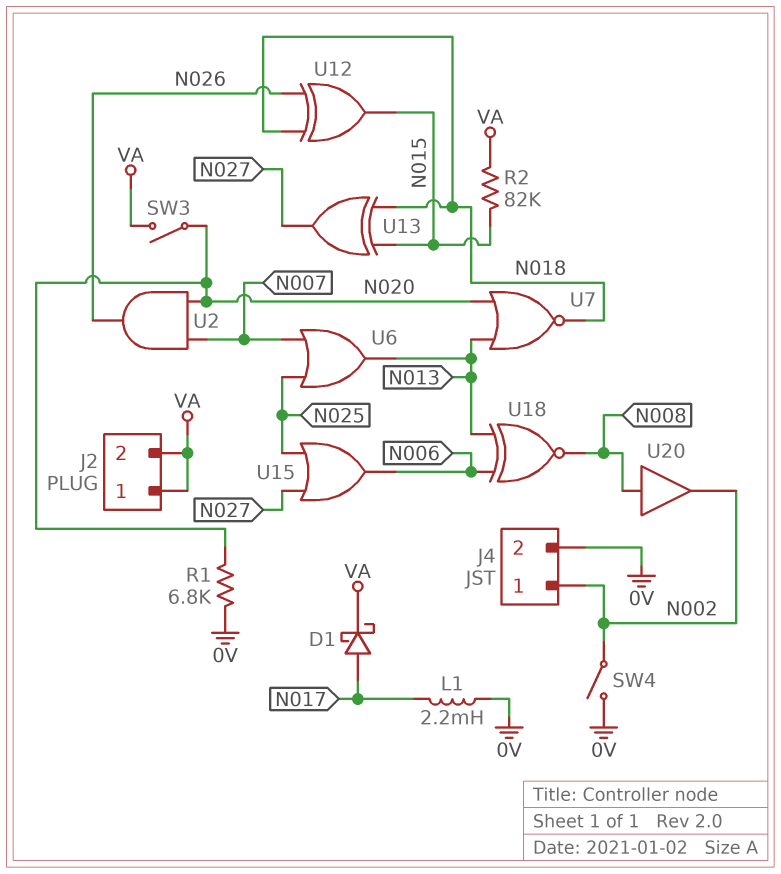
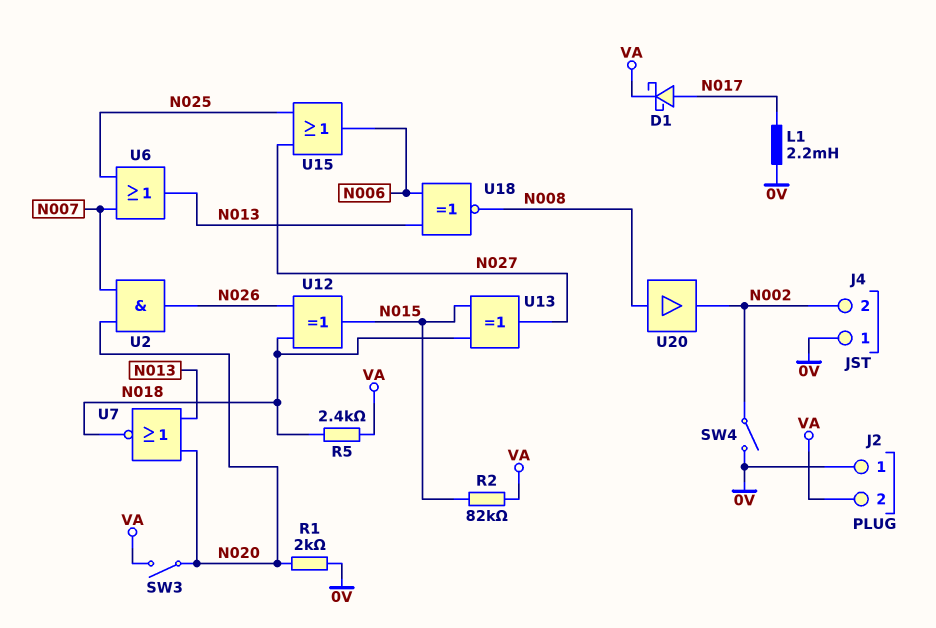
J2 pin 1: VA -> 0V
J4 pin 1: N002 -> 0V
J4 pin 2: 0V -> N002
R1: 6.8k (0V, N020) -> 2k (0V, N020)
R5: none -> 2.4k (N018, VA)

